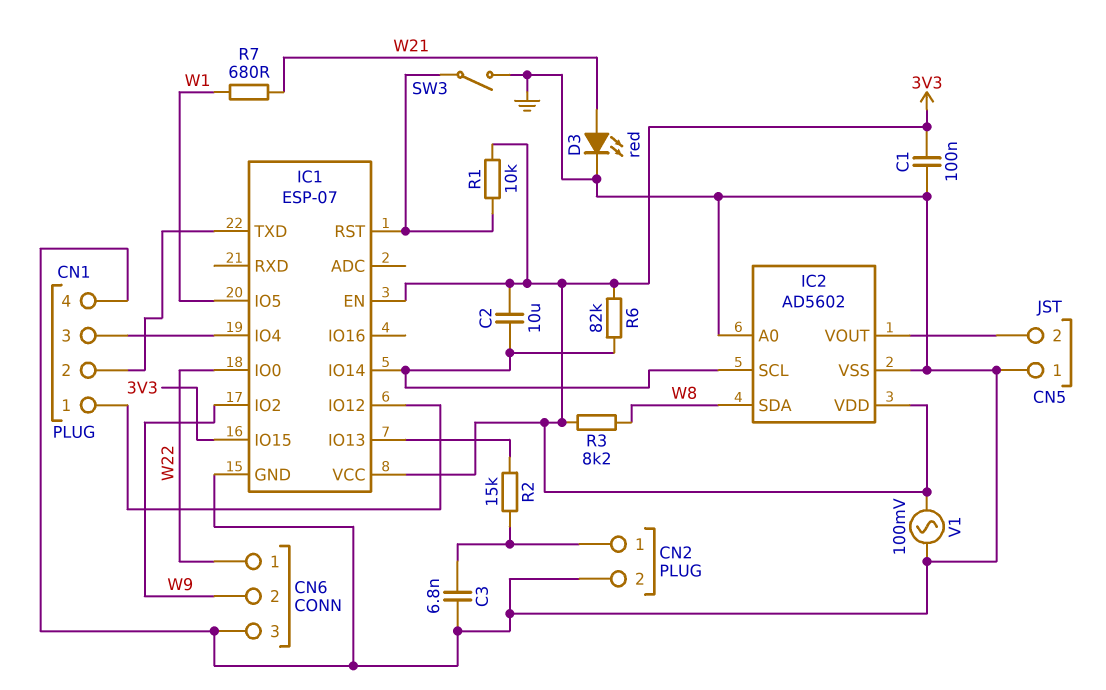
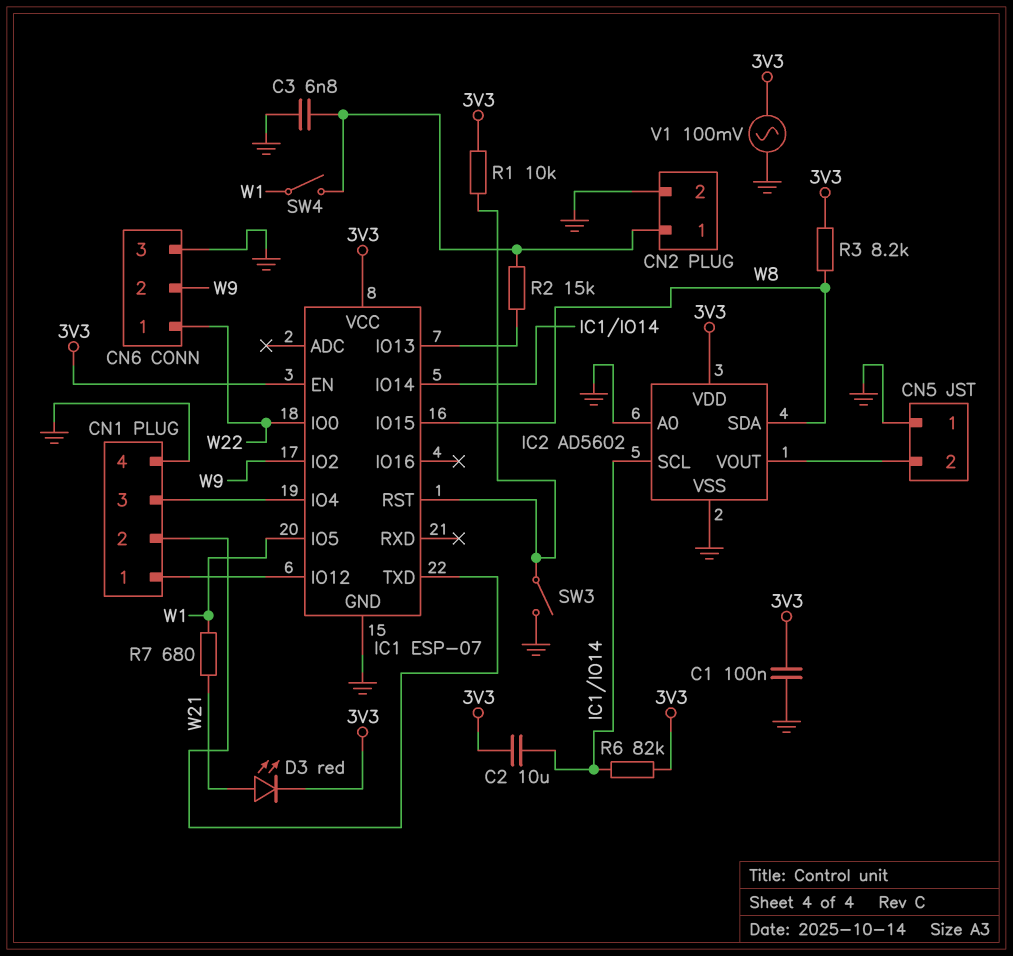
D3: LED red (A W21, K GND) -> LED red (A W21, K 3V3)
IC1 pin IO15: 3V3 -> W8
SW4: none -> switch (CN2/1, W1)

